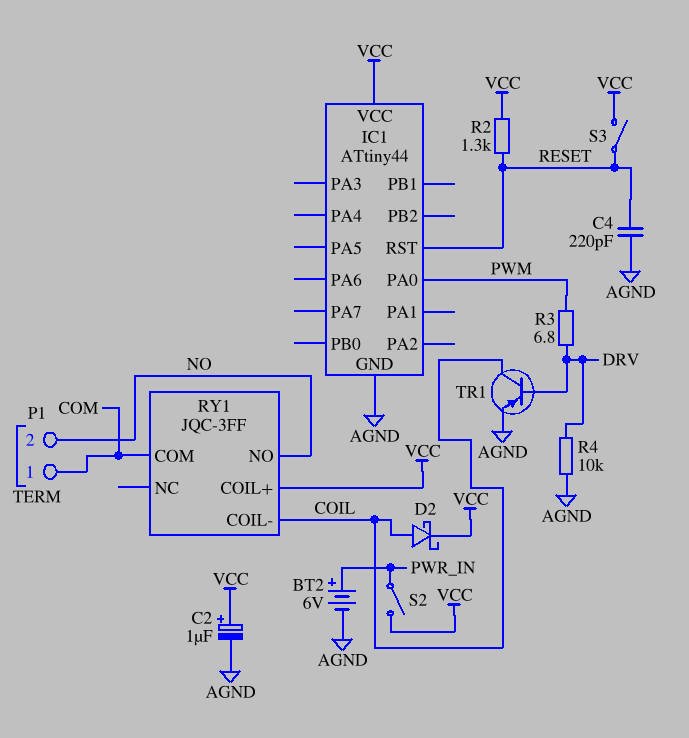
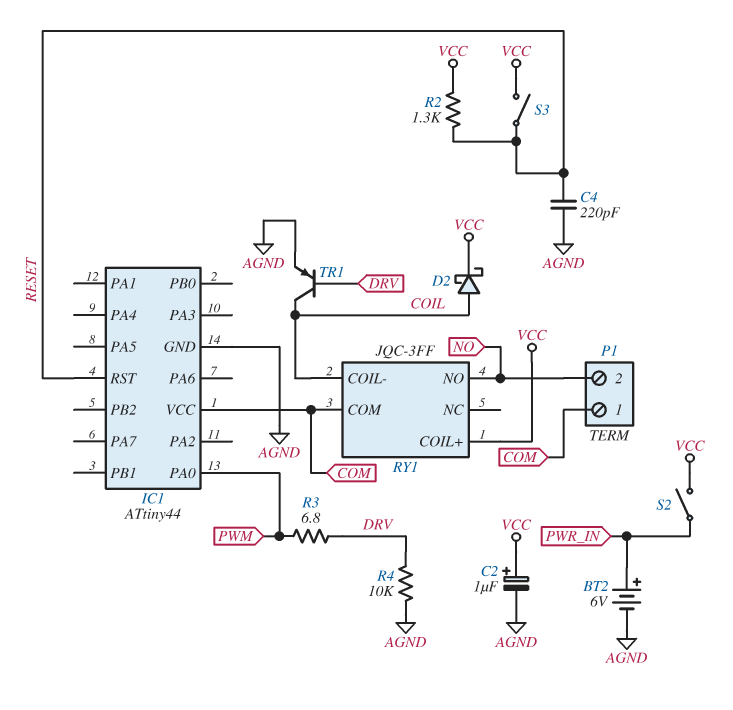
IC1 pin VCC: VCC -> COM

